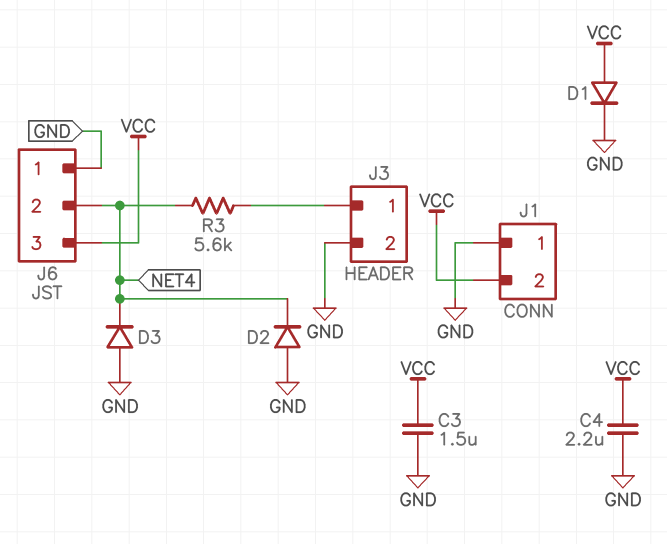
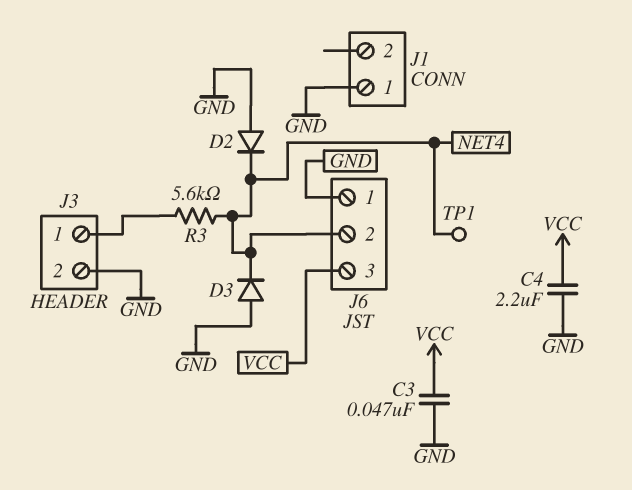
C3: 1.5uF (GND, VCC) -> 47nF (GND, VCC)
D1: diode (A VCC, K GND) -> none
J1 pin 2: VCC -> none
TP1: none -> test point (NET4)

